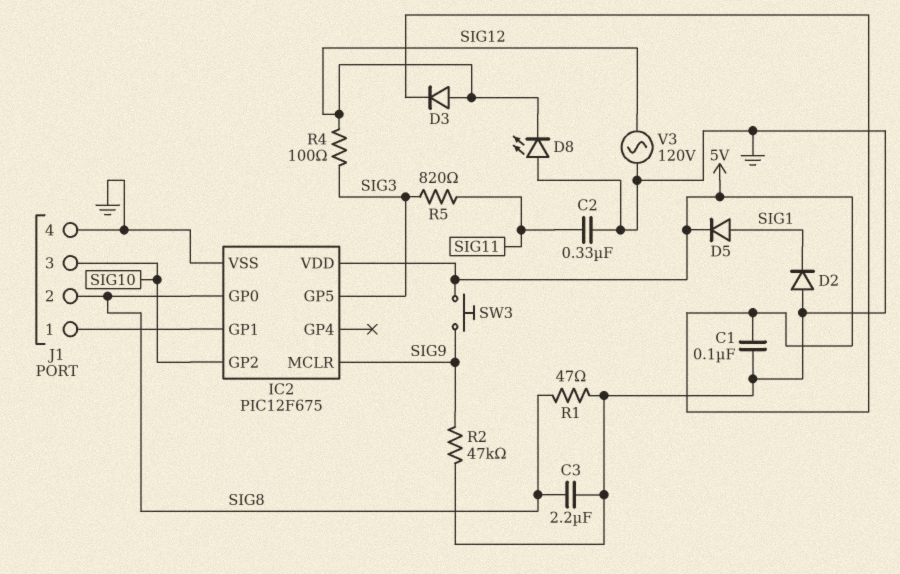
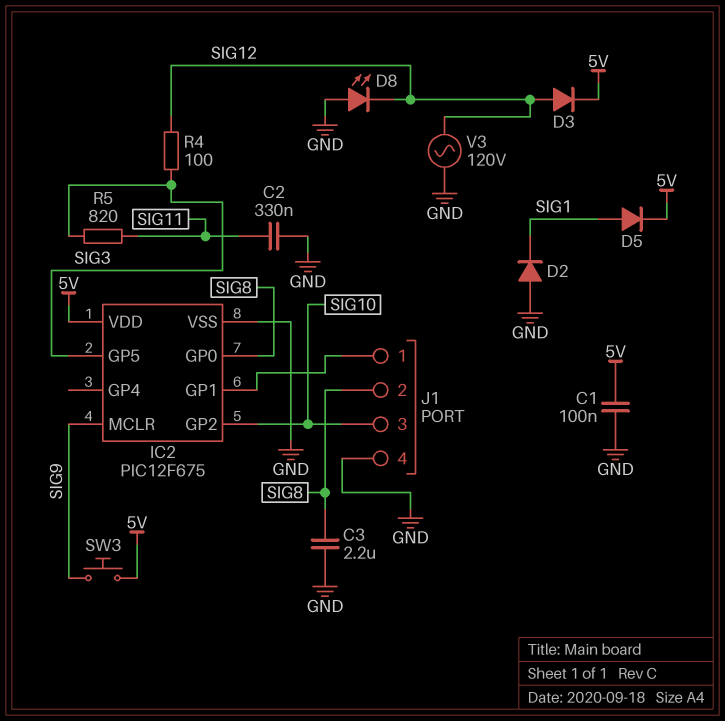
R1: 47 (GND, SIG8) -> none
R2: 47k (GND, SIG9) -> none

